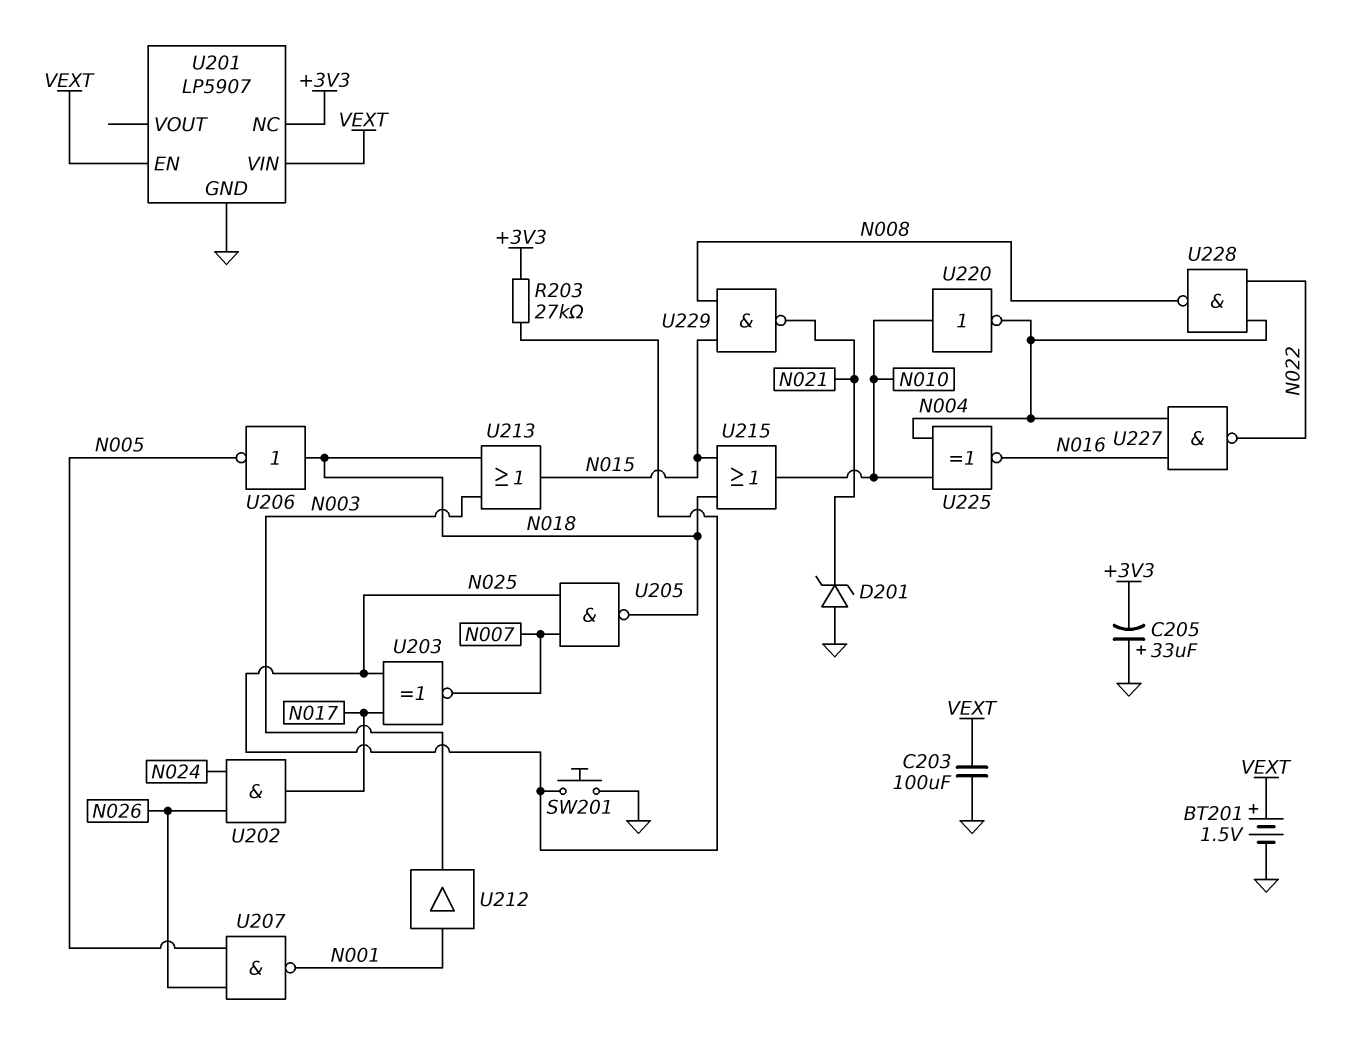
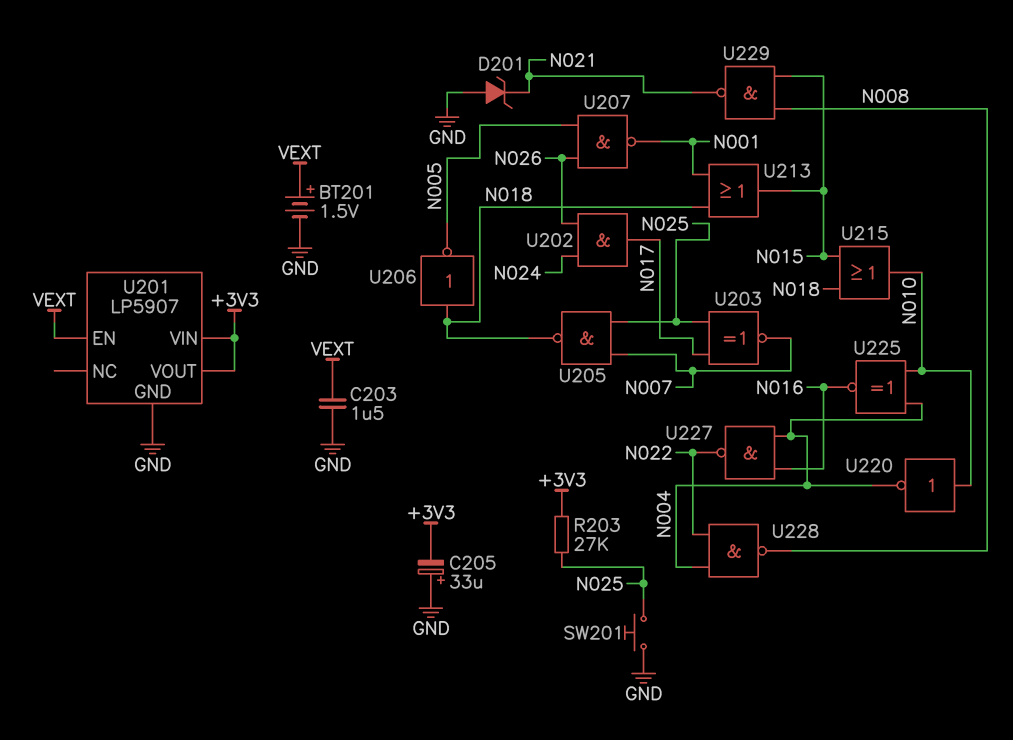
C203: 100uF (GND, VEXT) -> 1.5uF (GND, VEXT)
U201 pin NC: +3V3 -> none
U201 pin VIN: VEXT -> +3V3
U201 pin VOUT: none -> +3V3
U212: buffer (in N001, out N003) -> none
U213: OR (in N003, in N018, out N015) -> OR (in N001, in N018, out N015)

